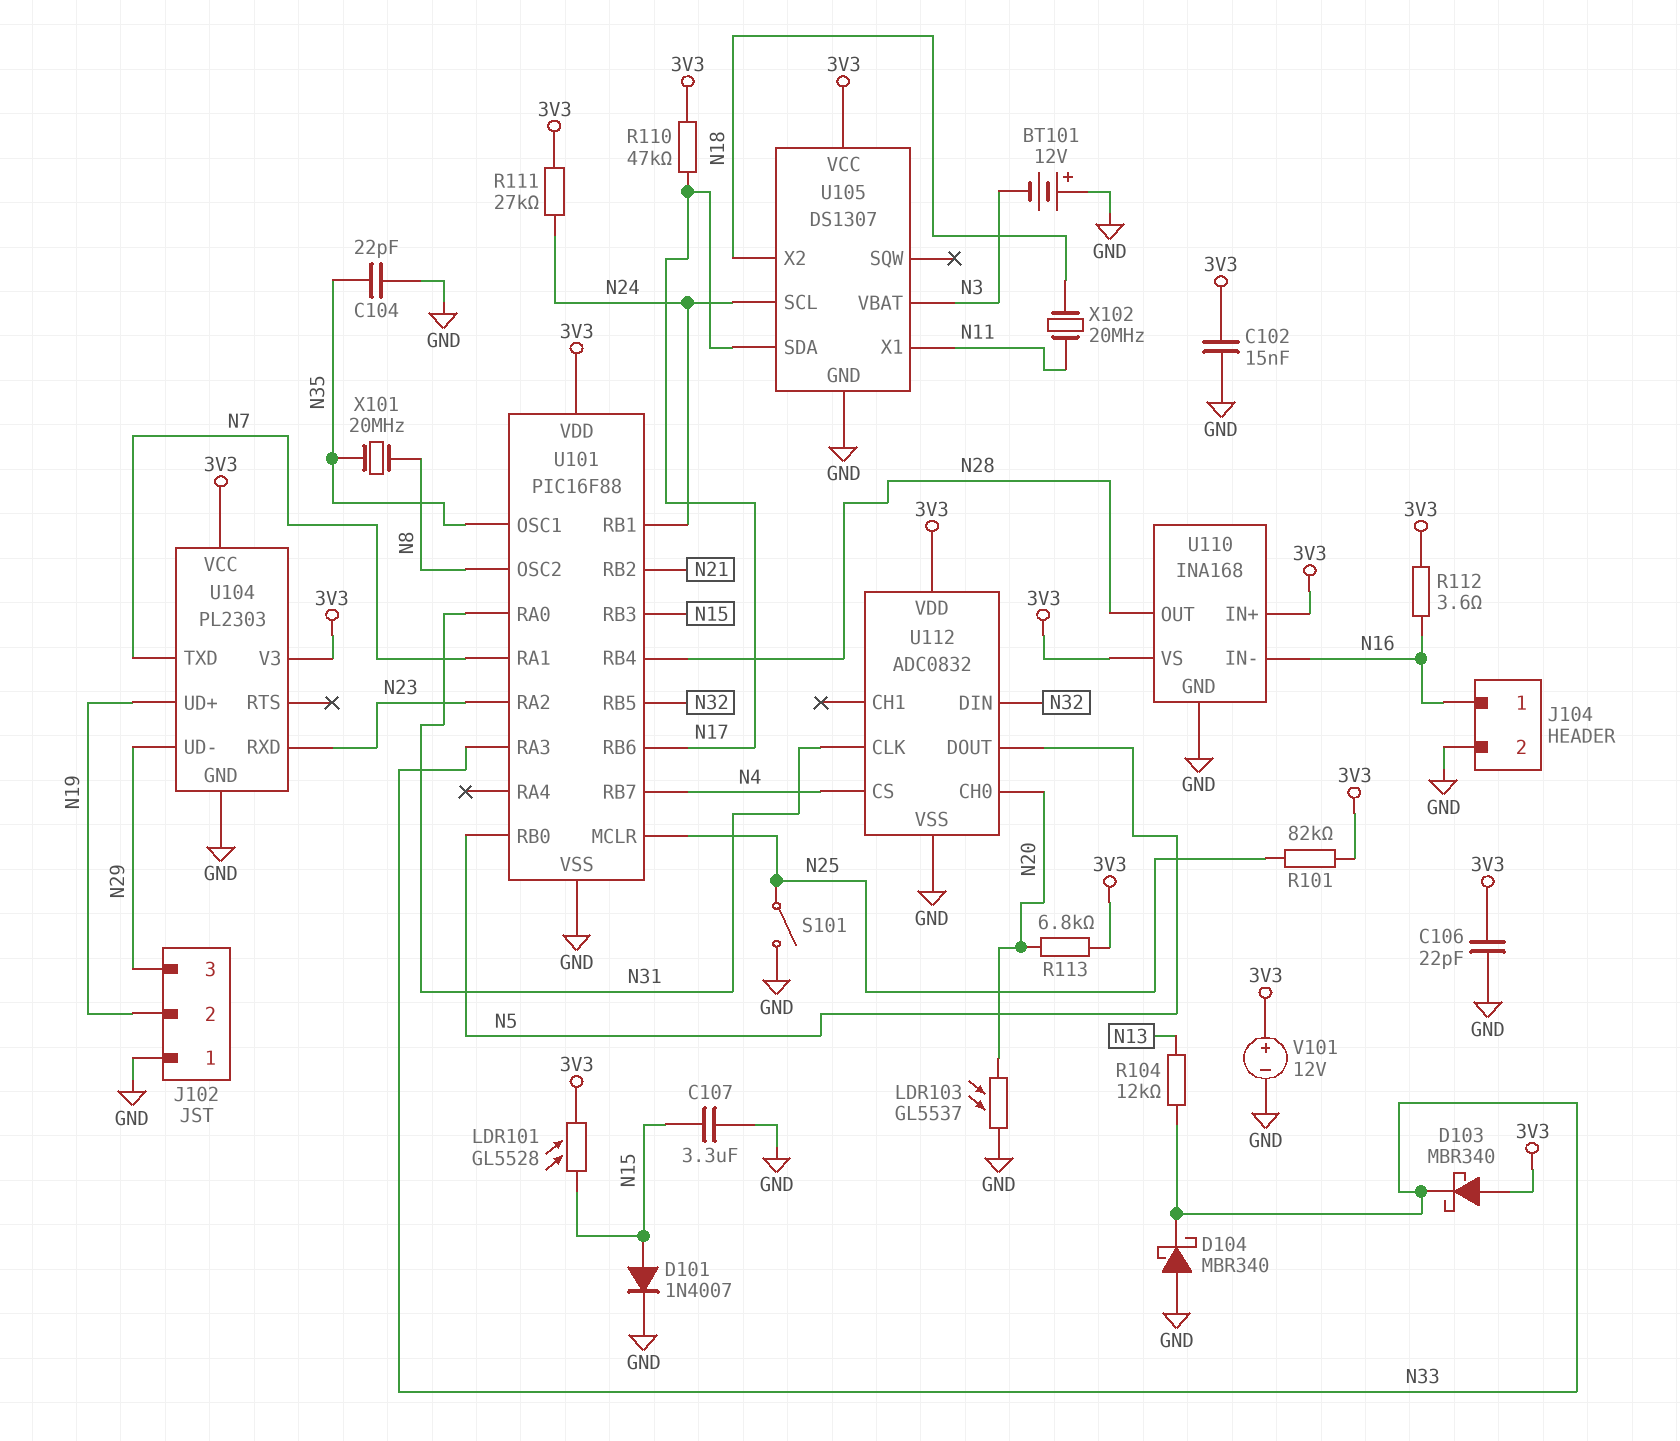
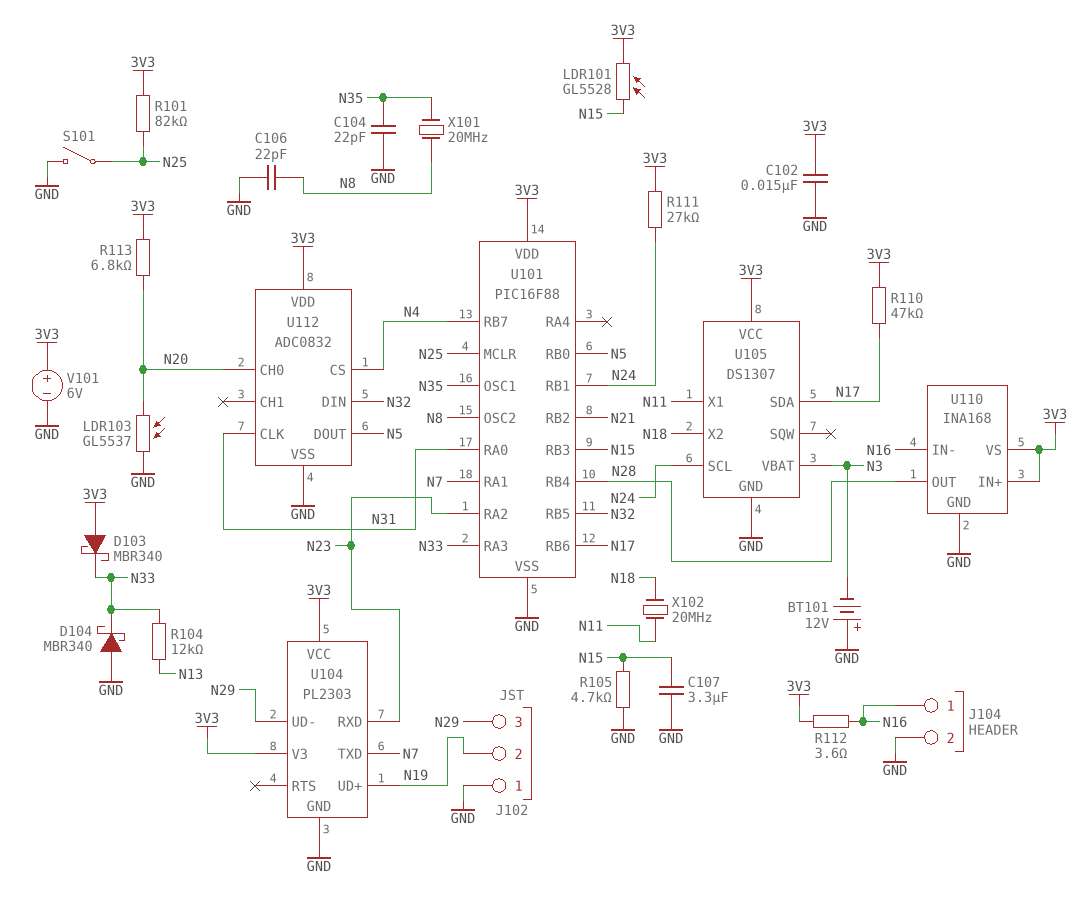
C106: 22pF (3V3, GND) -> 22pF (GND, N8)
D101: diode 1N4007 (A N15, K GND) -> none
R105: none -> 4.7k (GND, N15)
V101: 12V (plus 3V3, minus GND) -> 6V (plus 3V3, minus GND)

